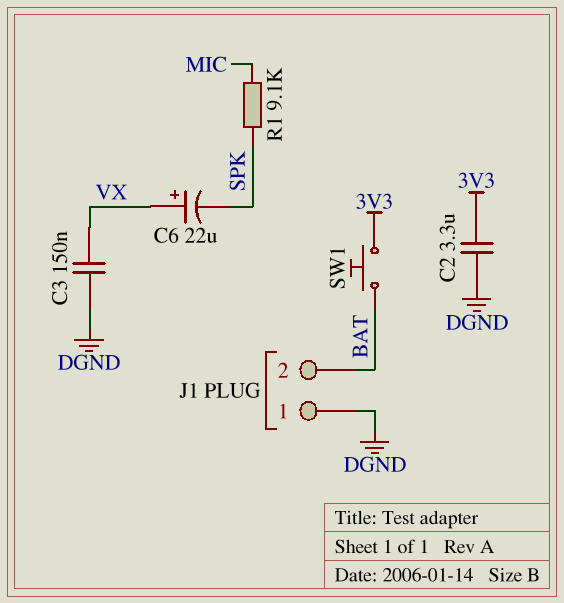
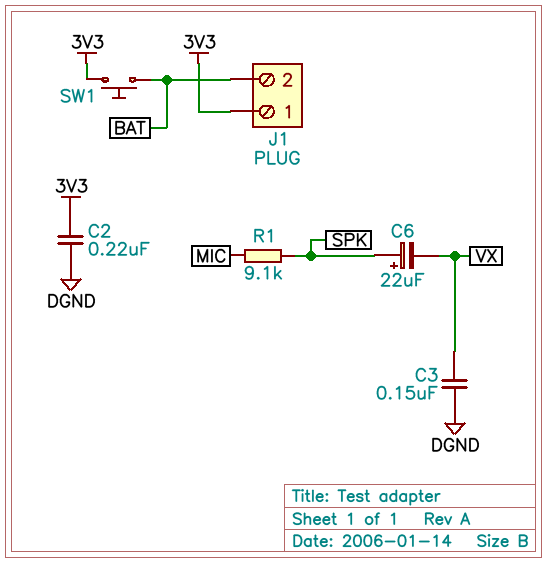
C2: 3.3uF (3V3, DGND) -> 220nF (3V3, DGND)
C6: 22uF (plus VX, minus SPK) -> 22uF (plus SPK, minus VX)
J1 pin 1: DGND -> 3V3

